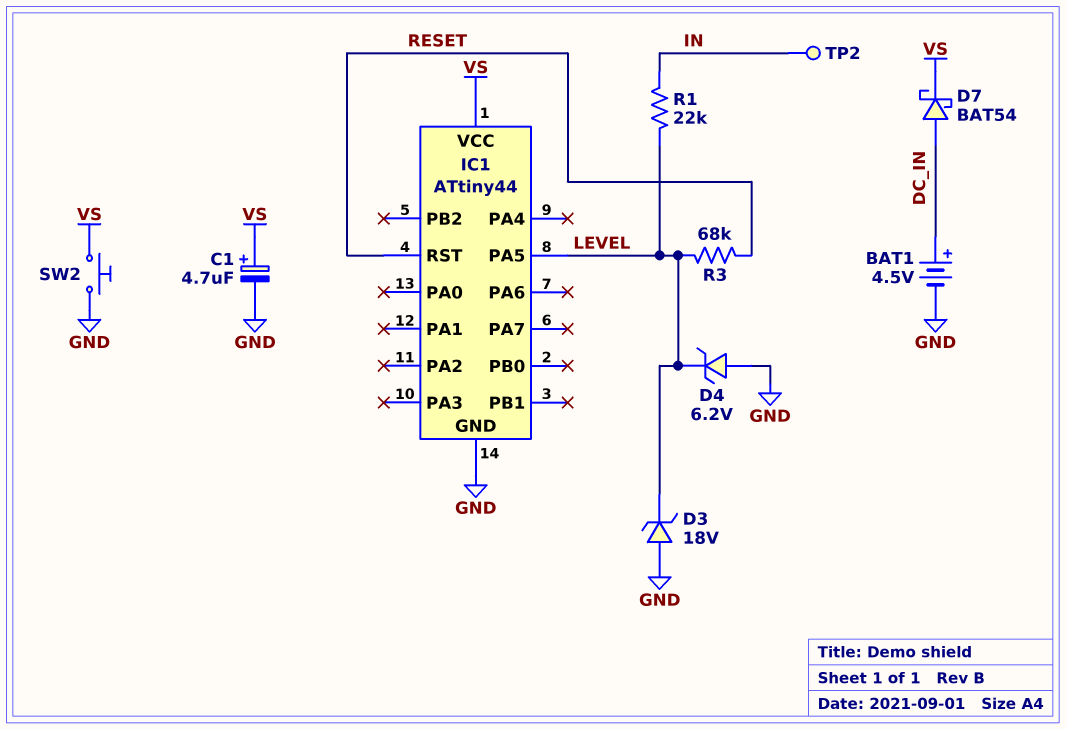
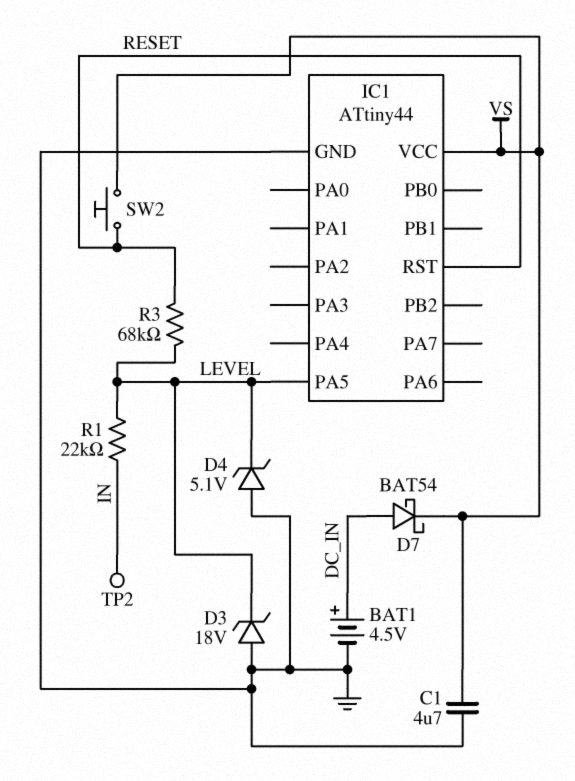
C1: 4.7uF (plus VS, minus GND) -> 4.7uF (GND, VS)
D4: zener 6.2V (A GND, K LEVEL) -> zener 5.1V (A GND, K LEVEL)
SW2: button (GND, VS) -> button (RESET, VS)

